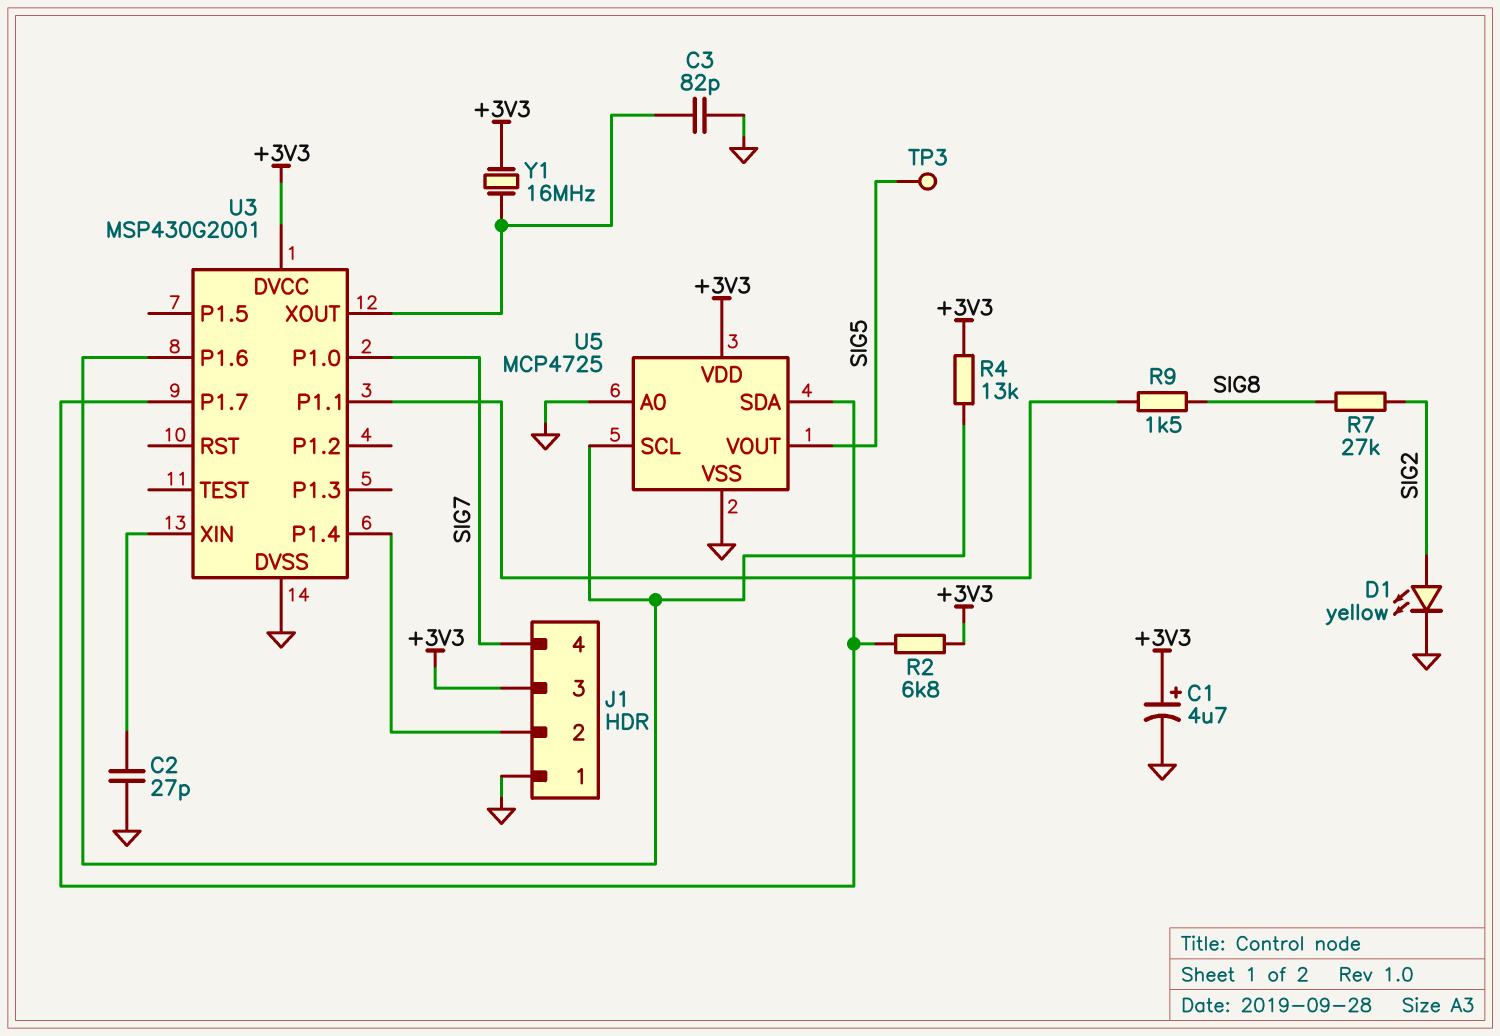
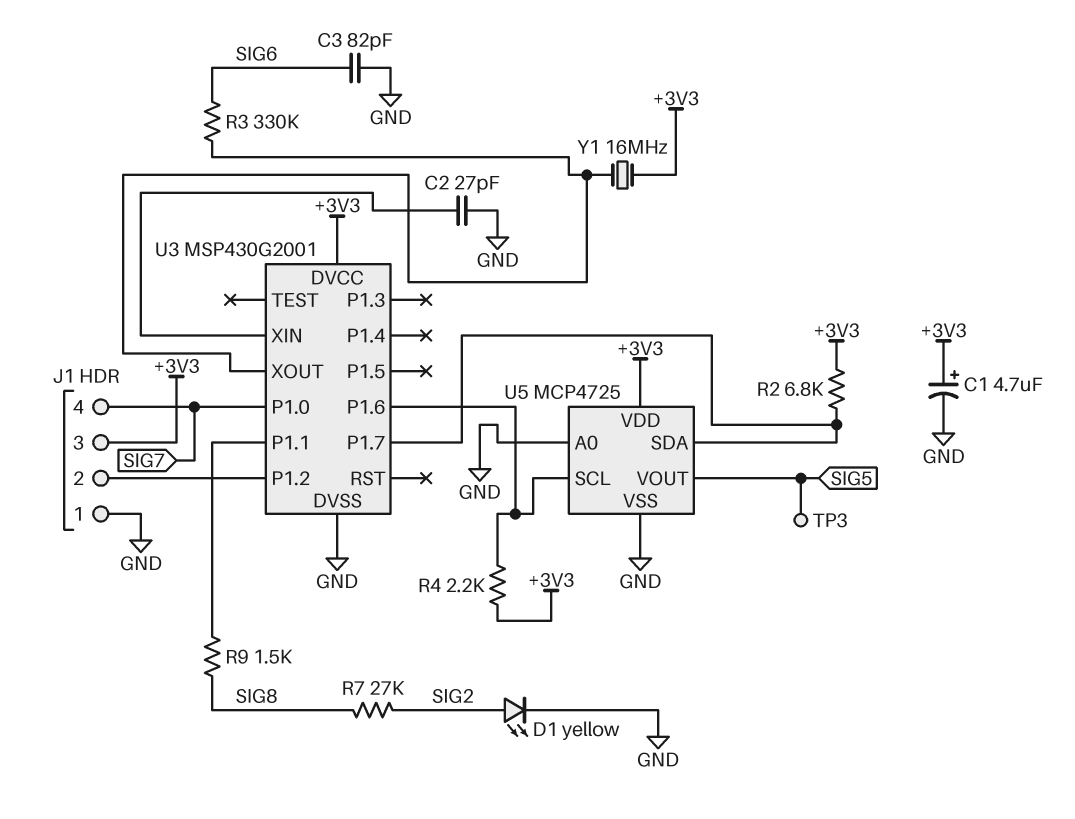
C3: 82pF (GND, U3/XOUT) -> 82pF (GND, SIG6)
R3: none -> 330k (SIG6, U3/XOUT)
R4: 13k (+3V3, U3/P1.6) -> 2.2k (+3V3, U3/P1.6)
U3 pin P1.2: none -> J1/2
U3 pin P1.4: J1/2 -> none

